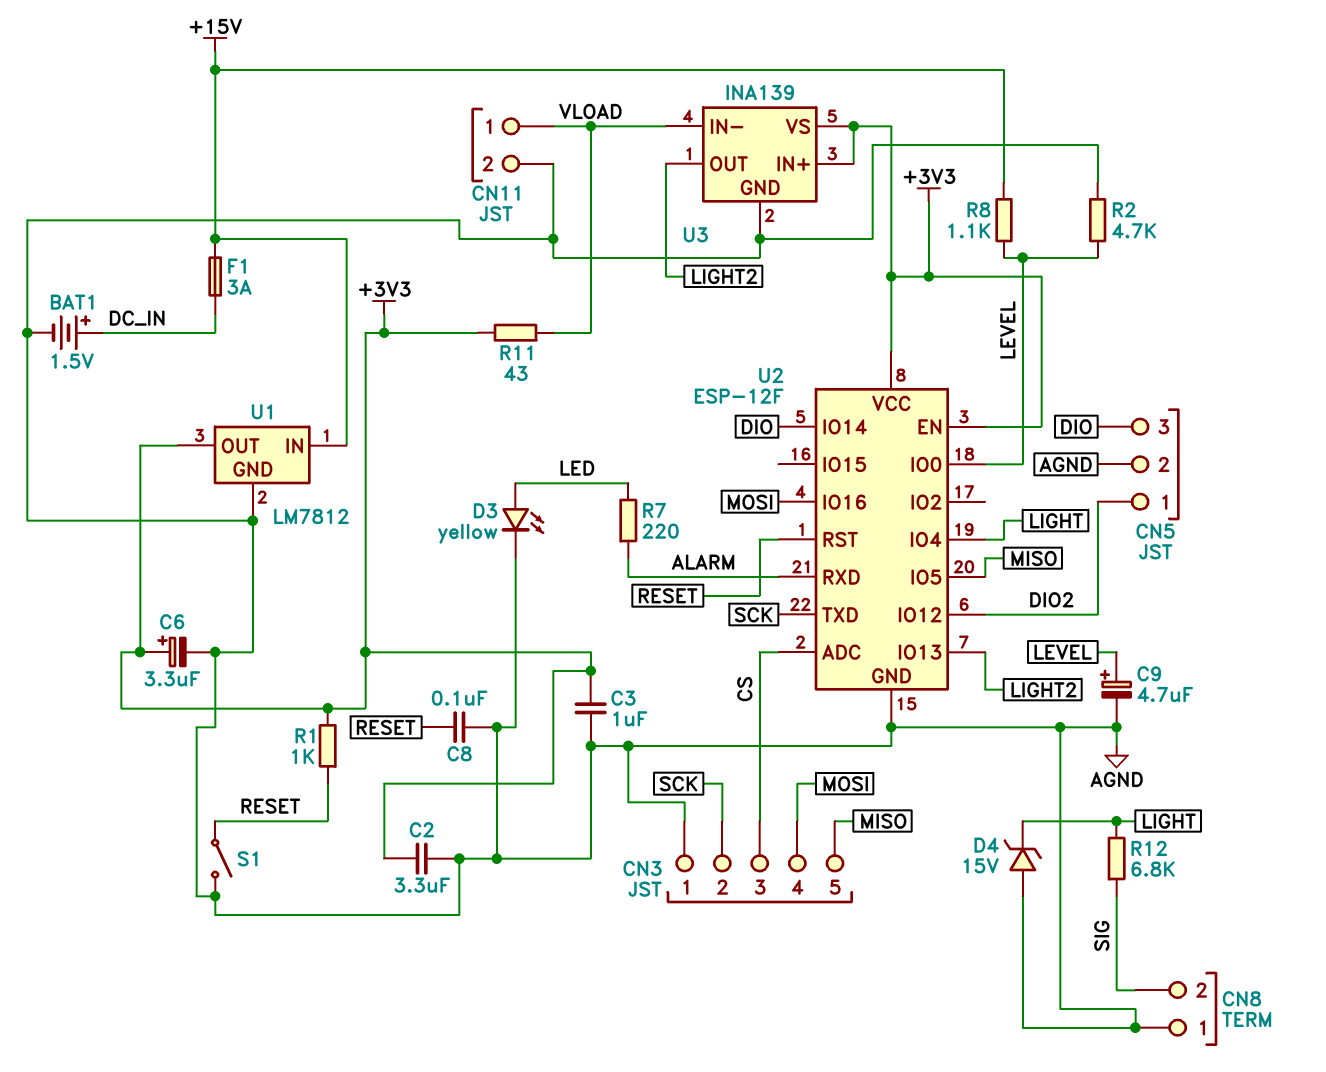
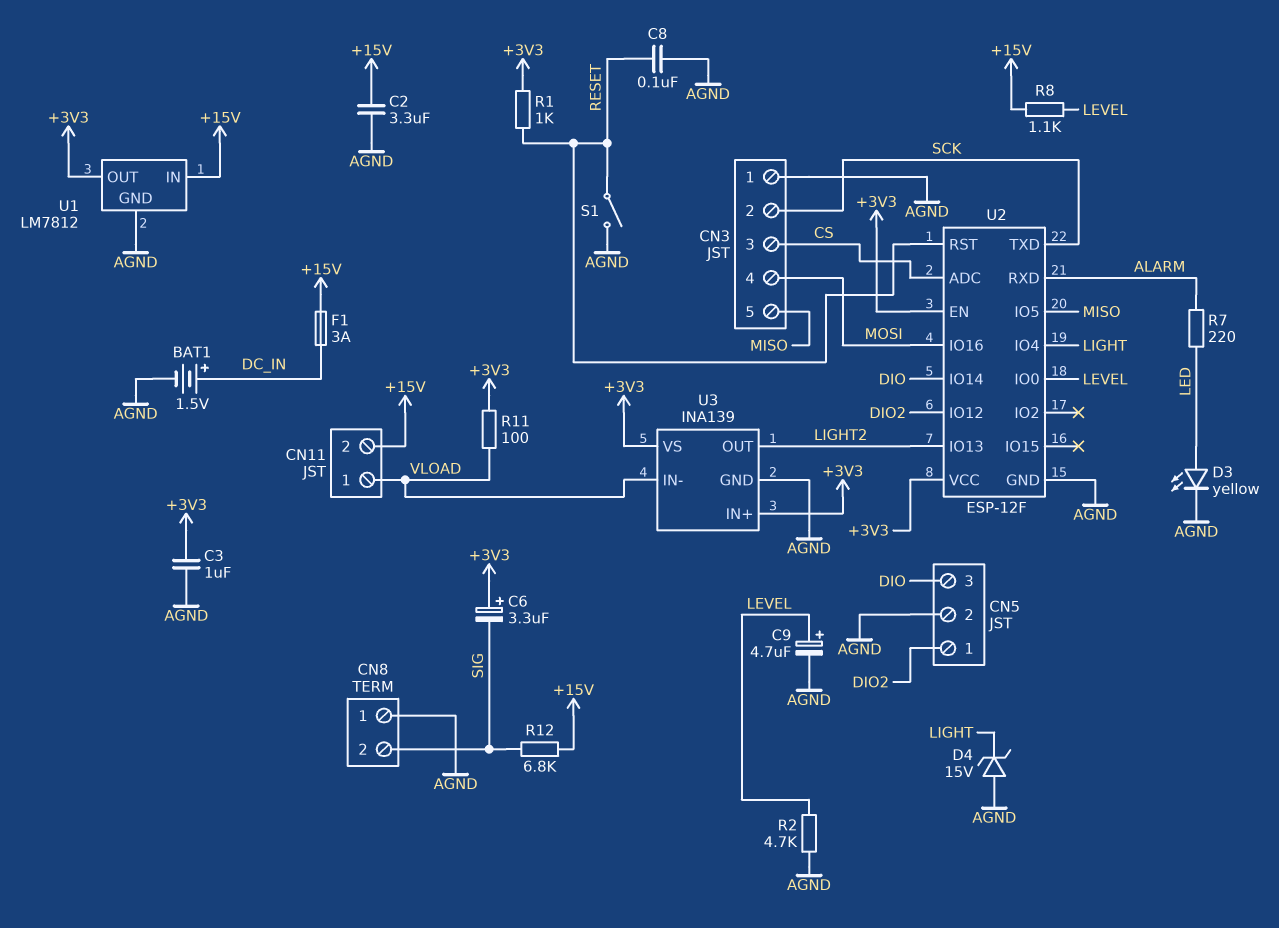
C2: 3.3uF (+3V3, AGND) -> 3.3uF (+15V, AGND)
C6: 3.3uF (plus +3V3, minus AGND) -> 3.3uF (plus +3V3, minus SIG)
CN11 pin 2: AGND -> +15V
R11: 43 (+3V3, VLOAD) -> 100 (+3V3, VLOAD)
R12: 6.8k (LIGHT, SIG) -> 6.8k (+15V, SIG)

